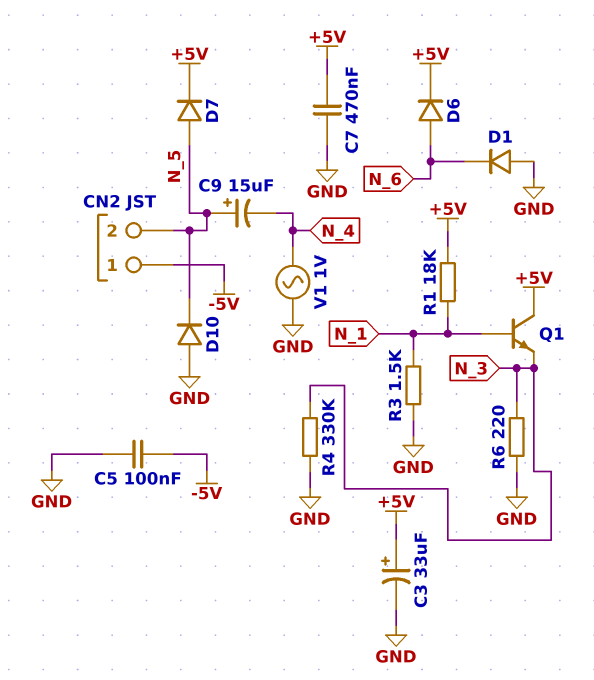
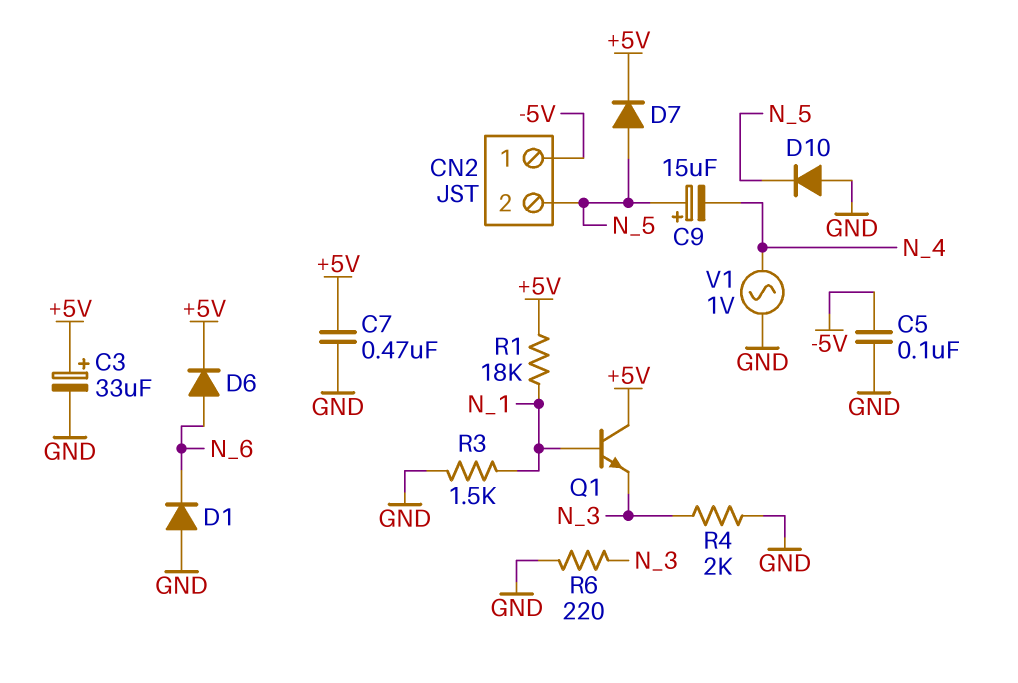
R4: 330k (GND, N_3) -> 2k (GND, N_3)

